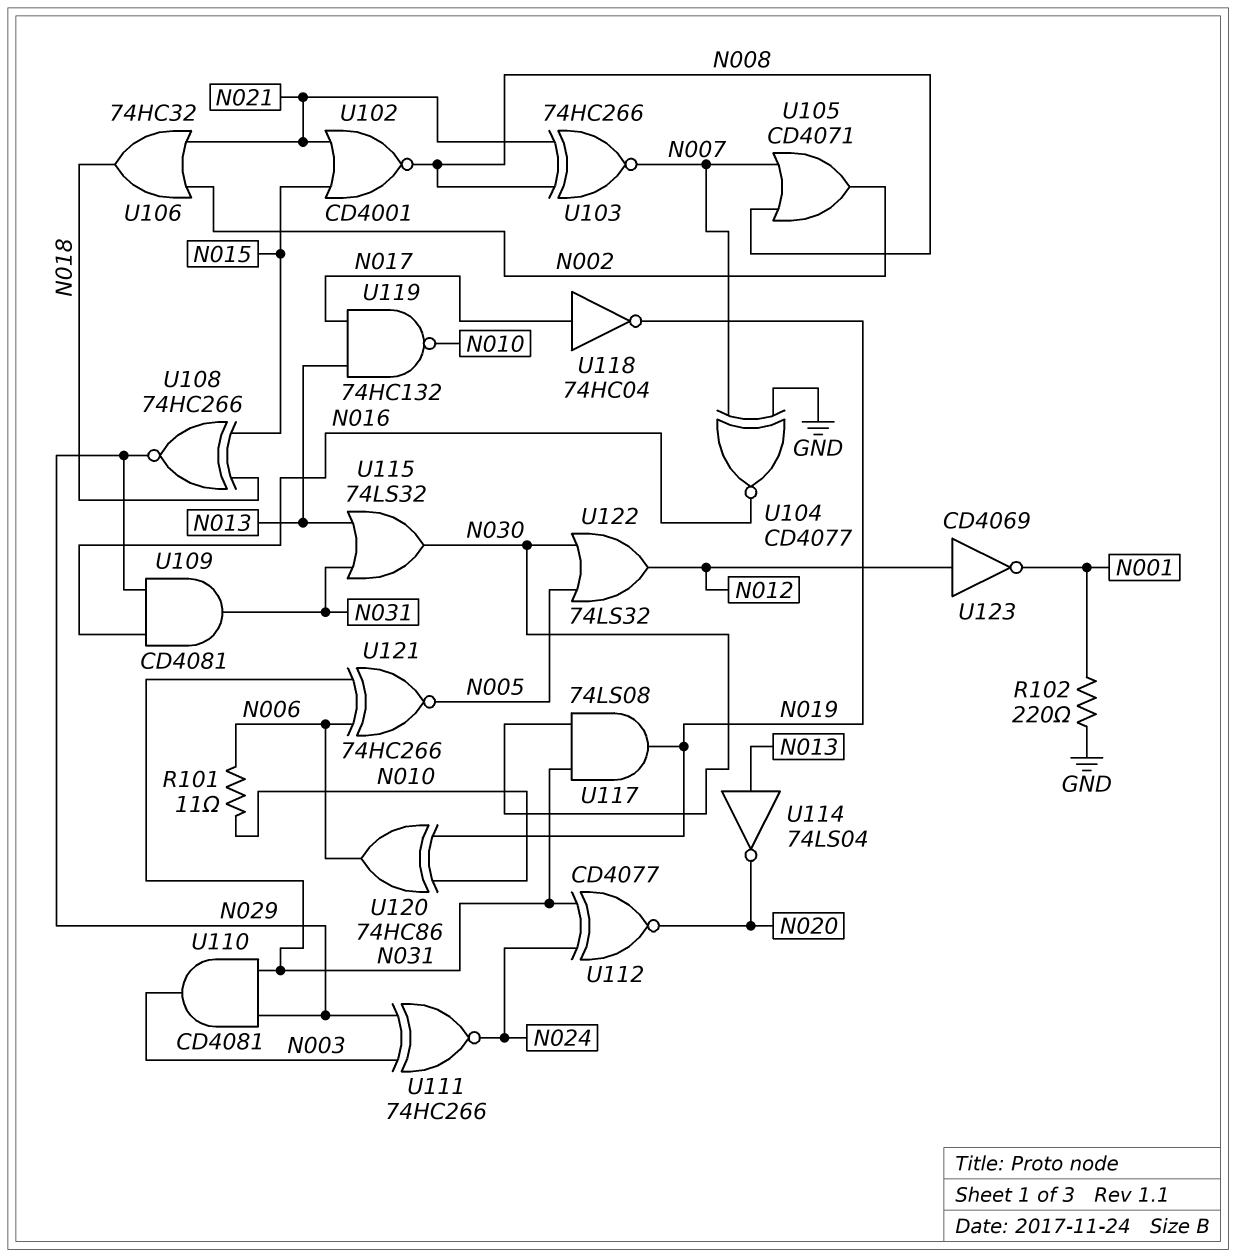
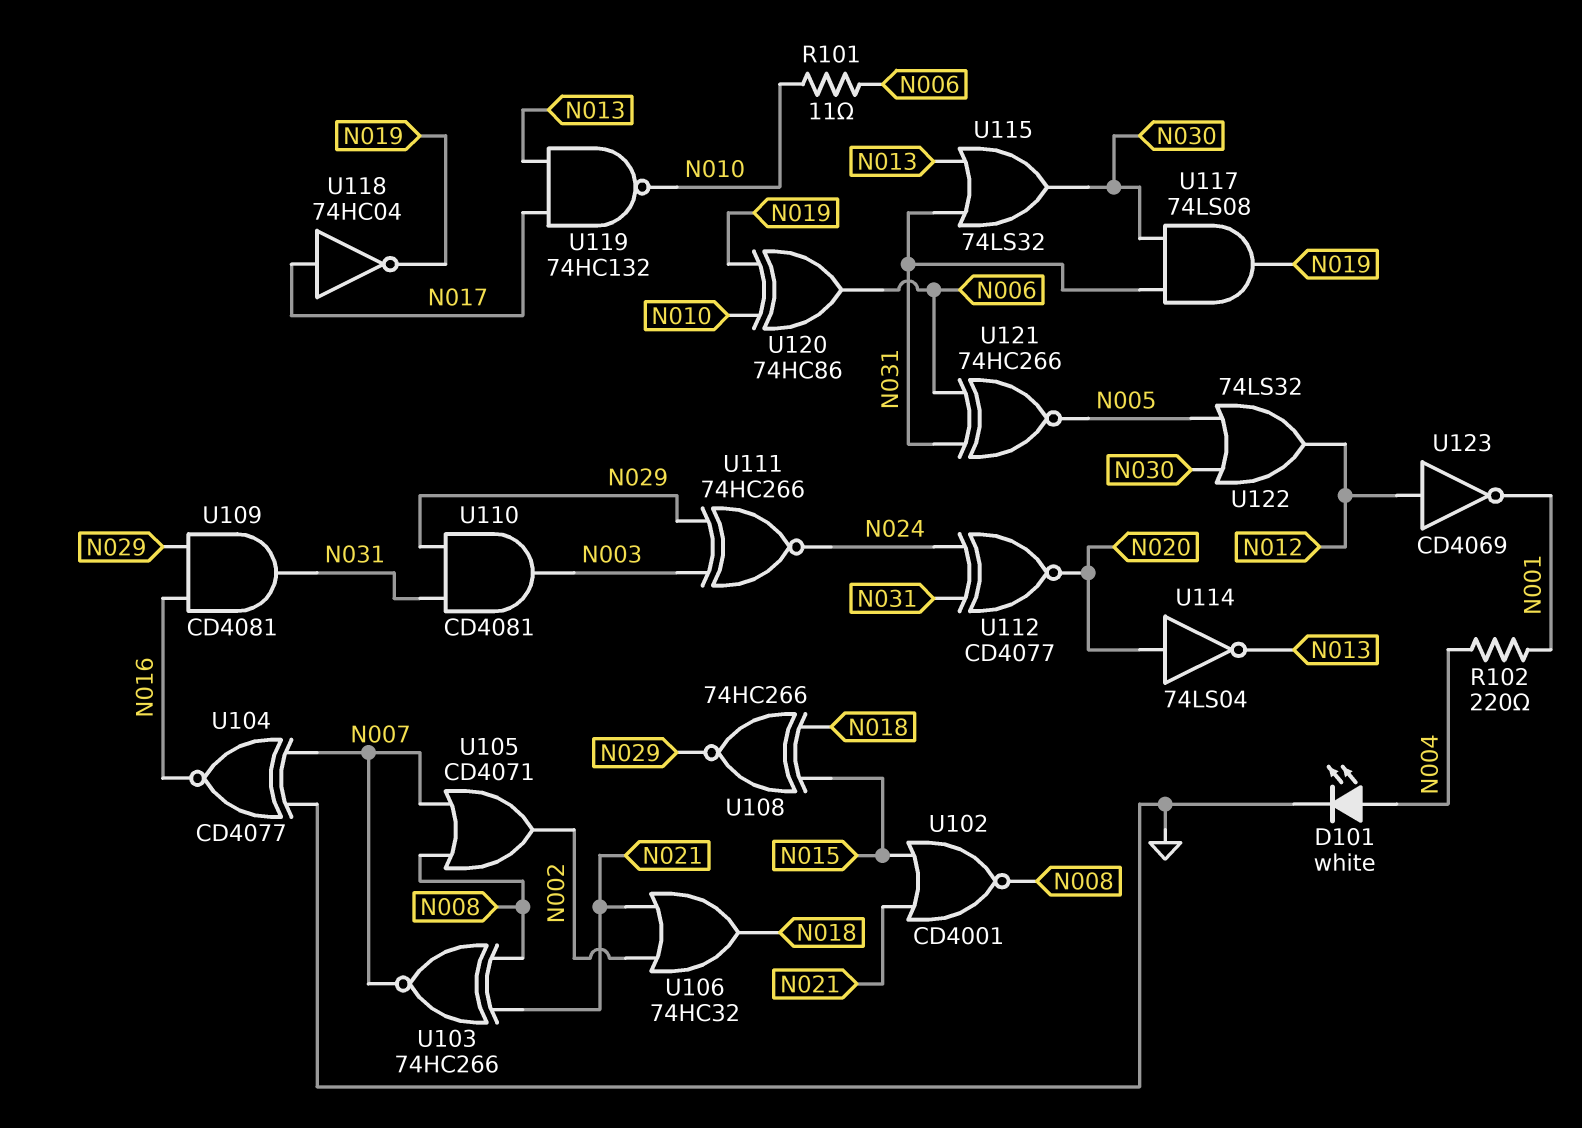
D101: none -> LED white (A N004, K GND)
R102: 220 (GND, N001) -> 220 (N001, N004)
U114: NOT 74LS04 (in N013, out N020) -> NOT 74LS04 (in N020, out N013)

